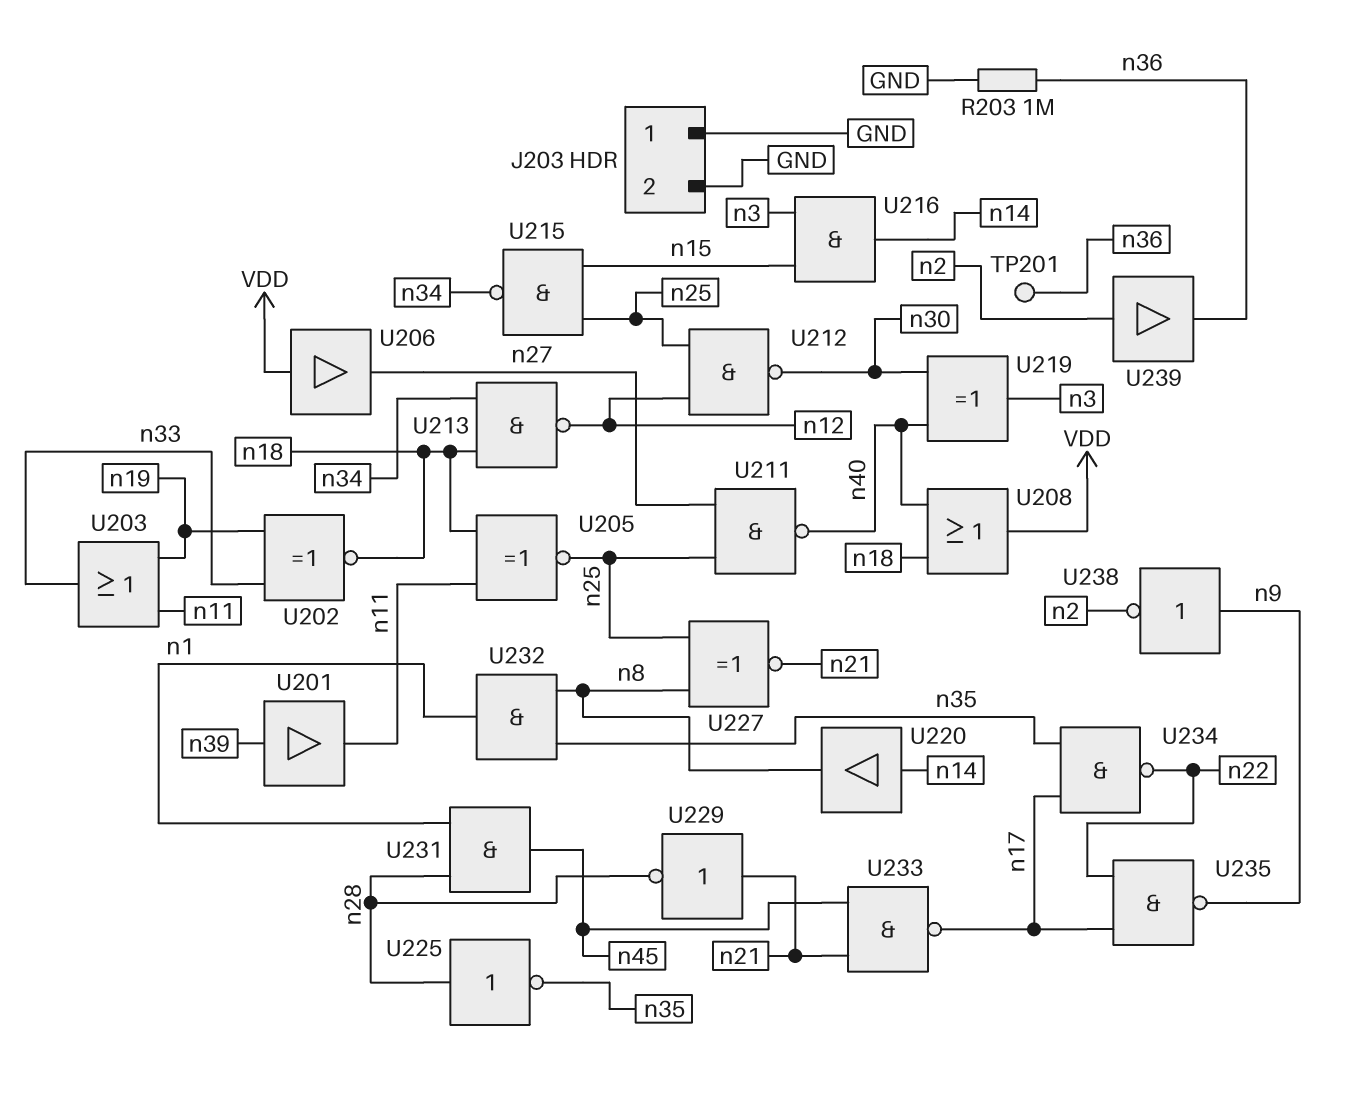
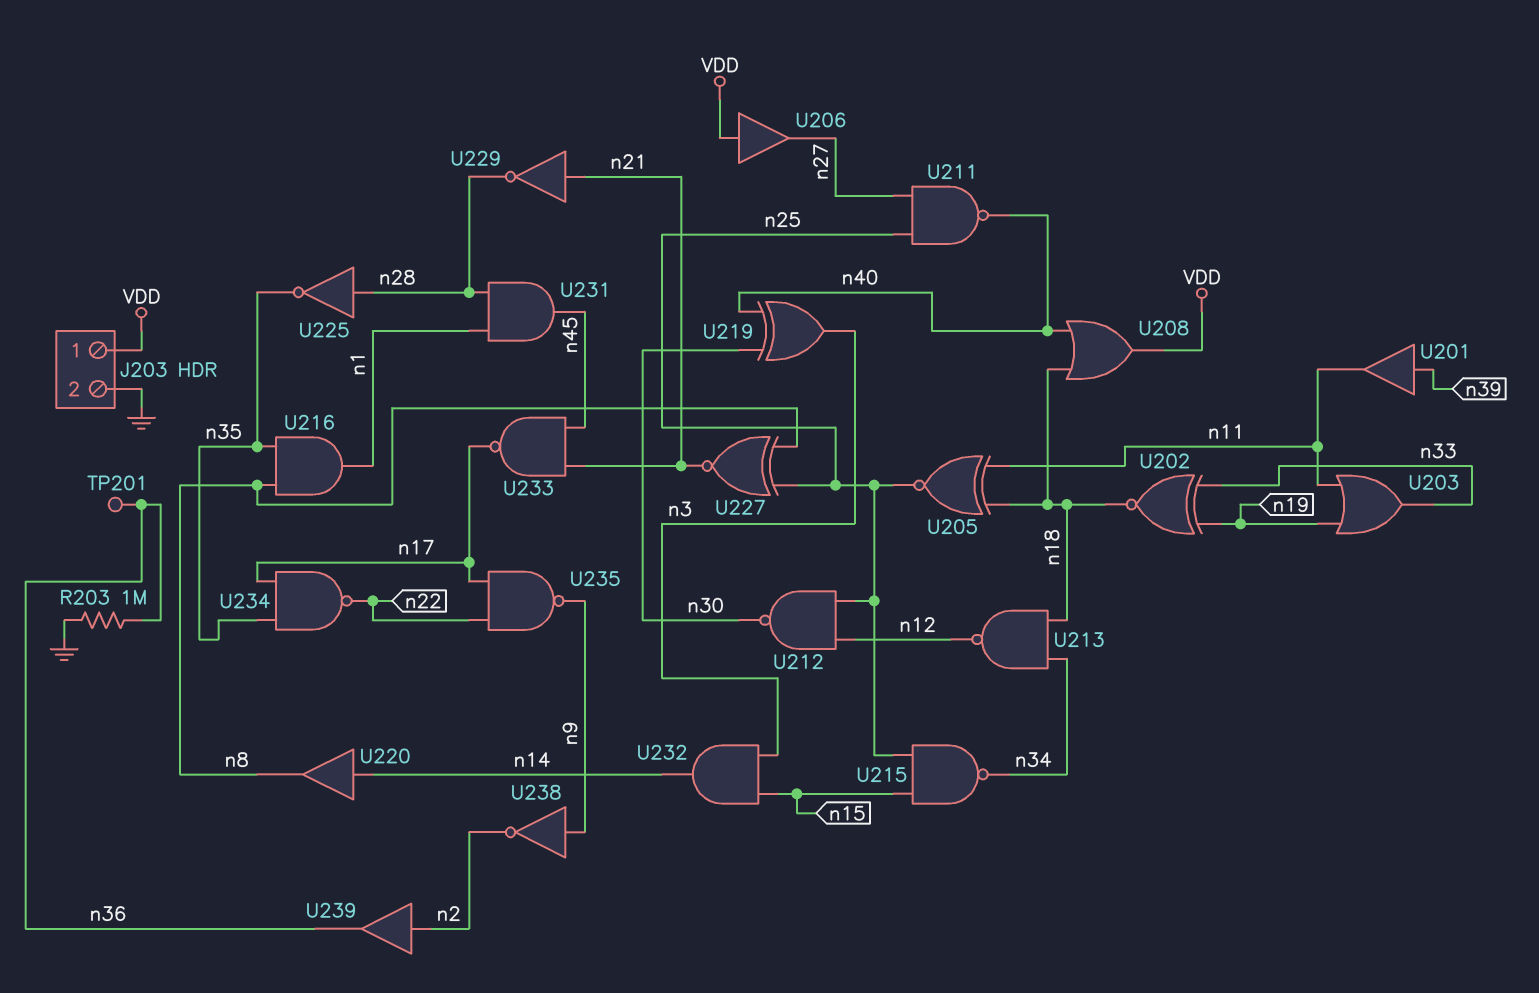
J203 pin 1: GND -> VDD
U216: AND (in n3, in n15, out n14) -> AND (in n8, in n35, out n1)
U232: AND (in n8, in n35, out n1) -> AND (in n3, in n15, out n14)

